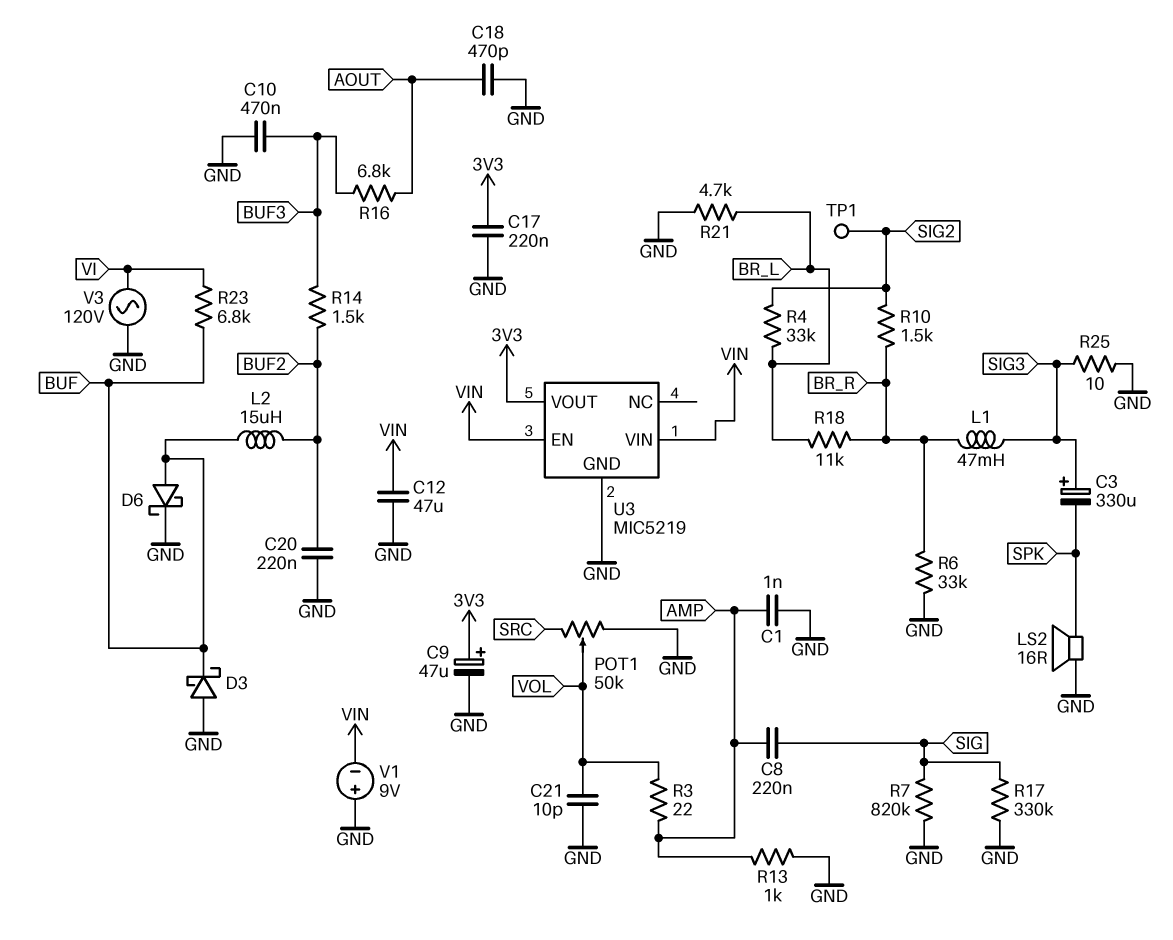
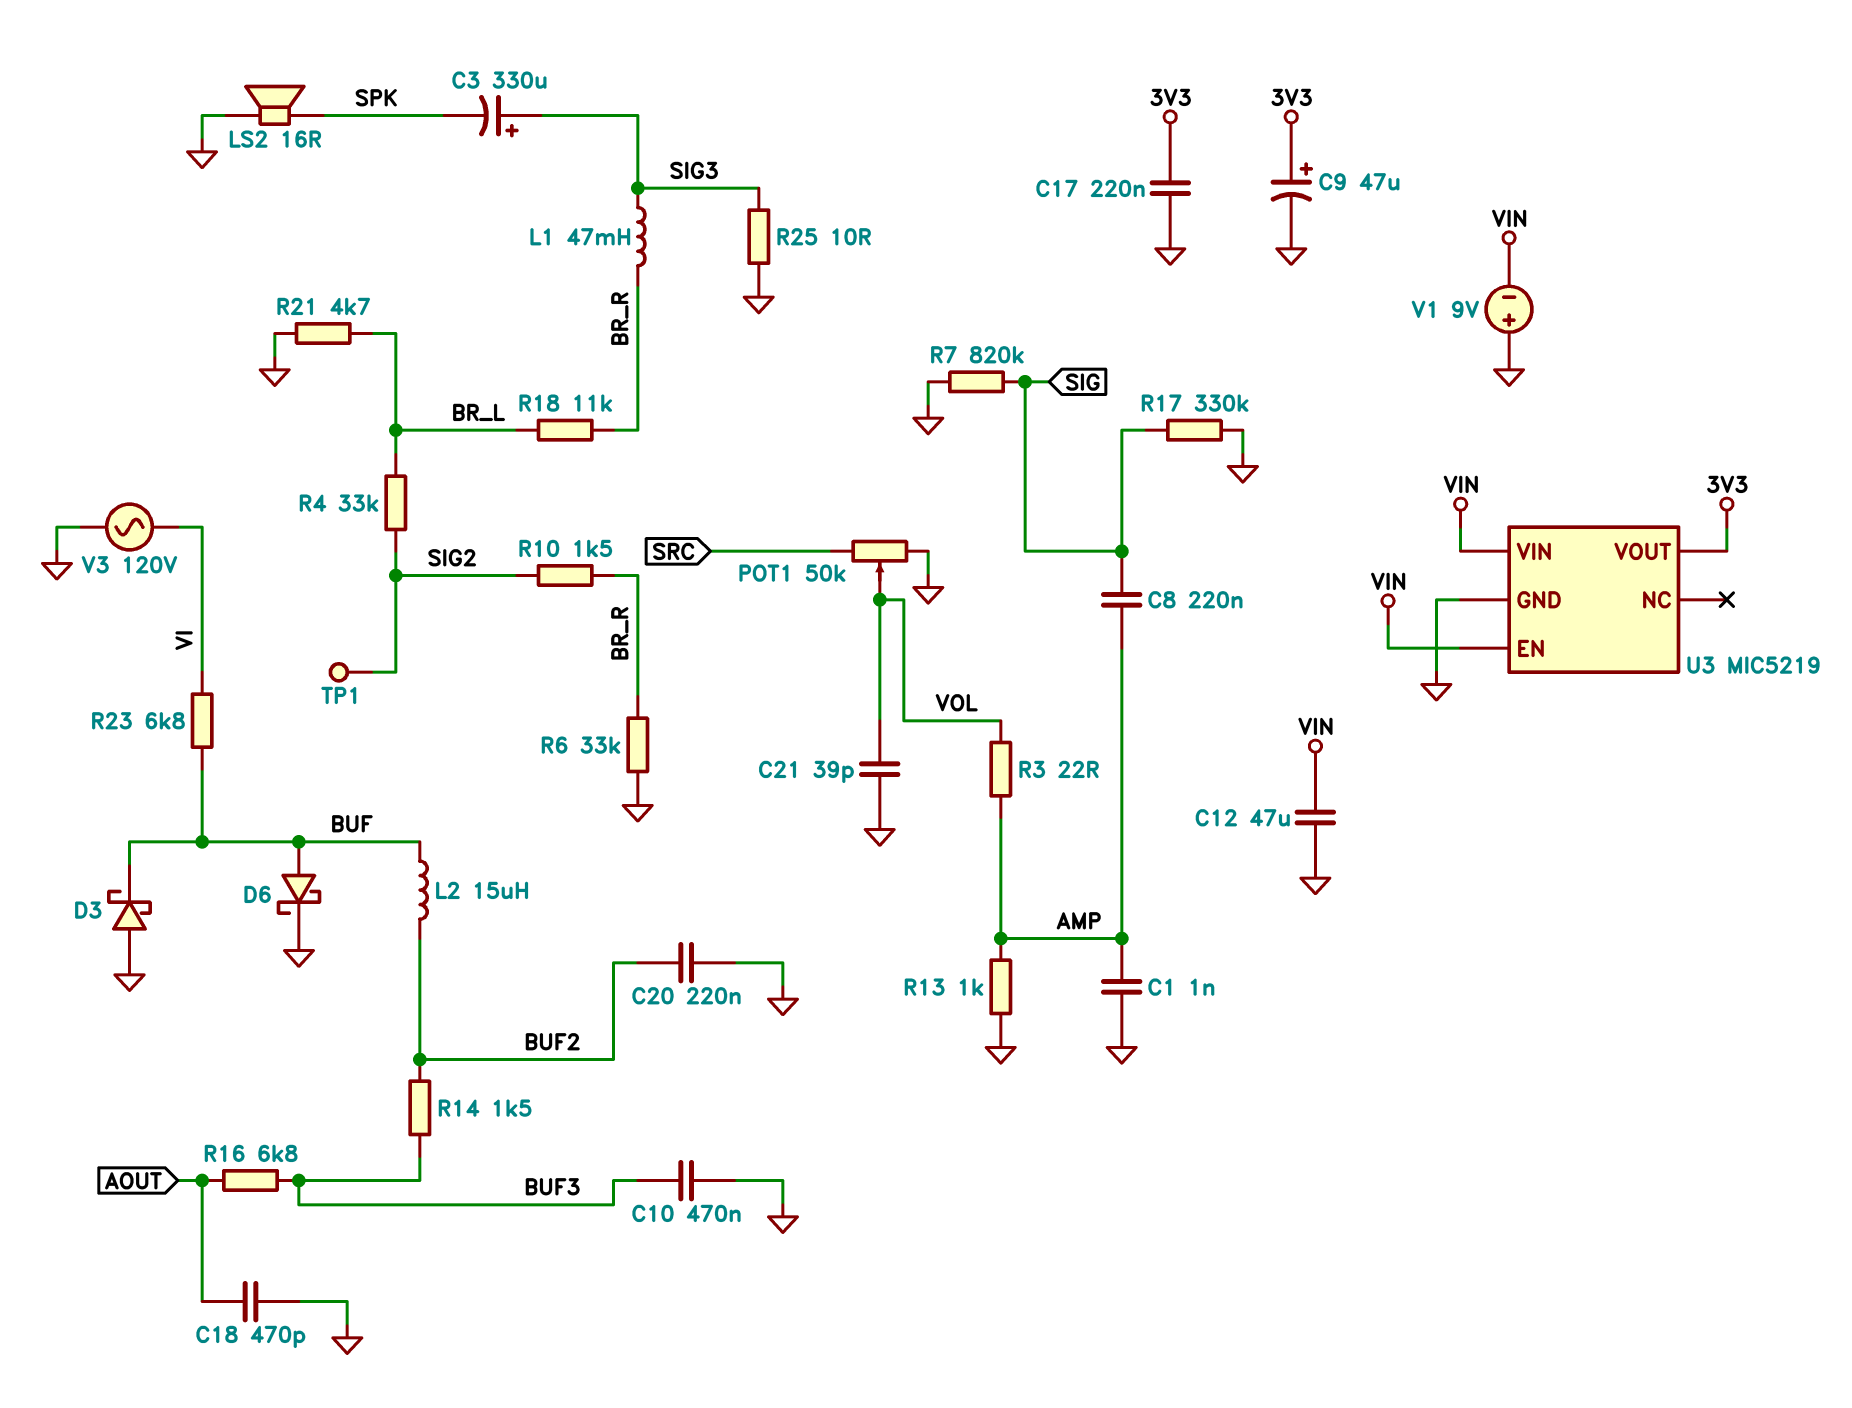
C21: 10pF (GND, VOL) -> 39pF (GND, VOL)

